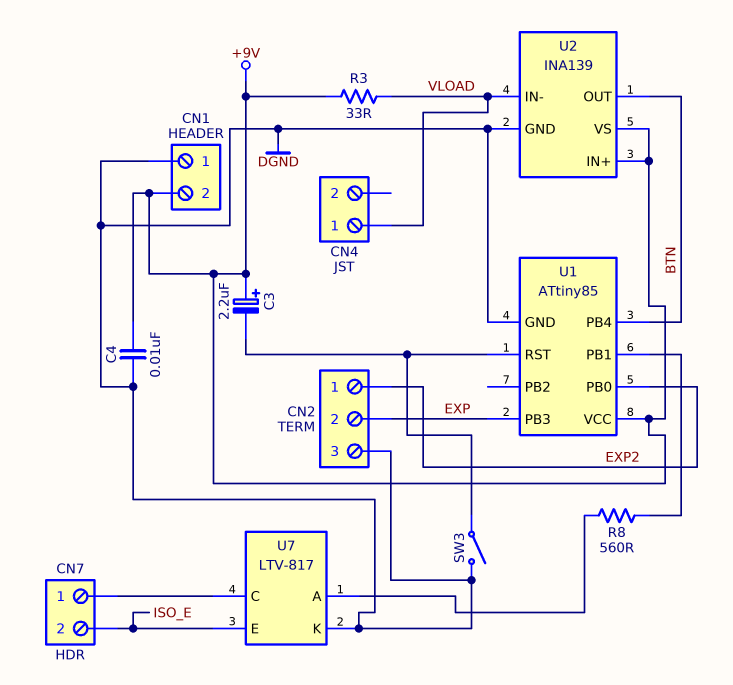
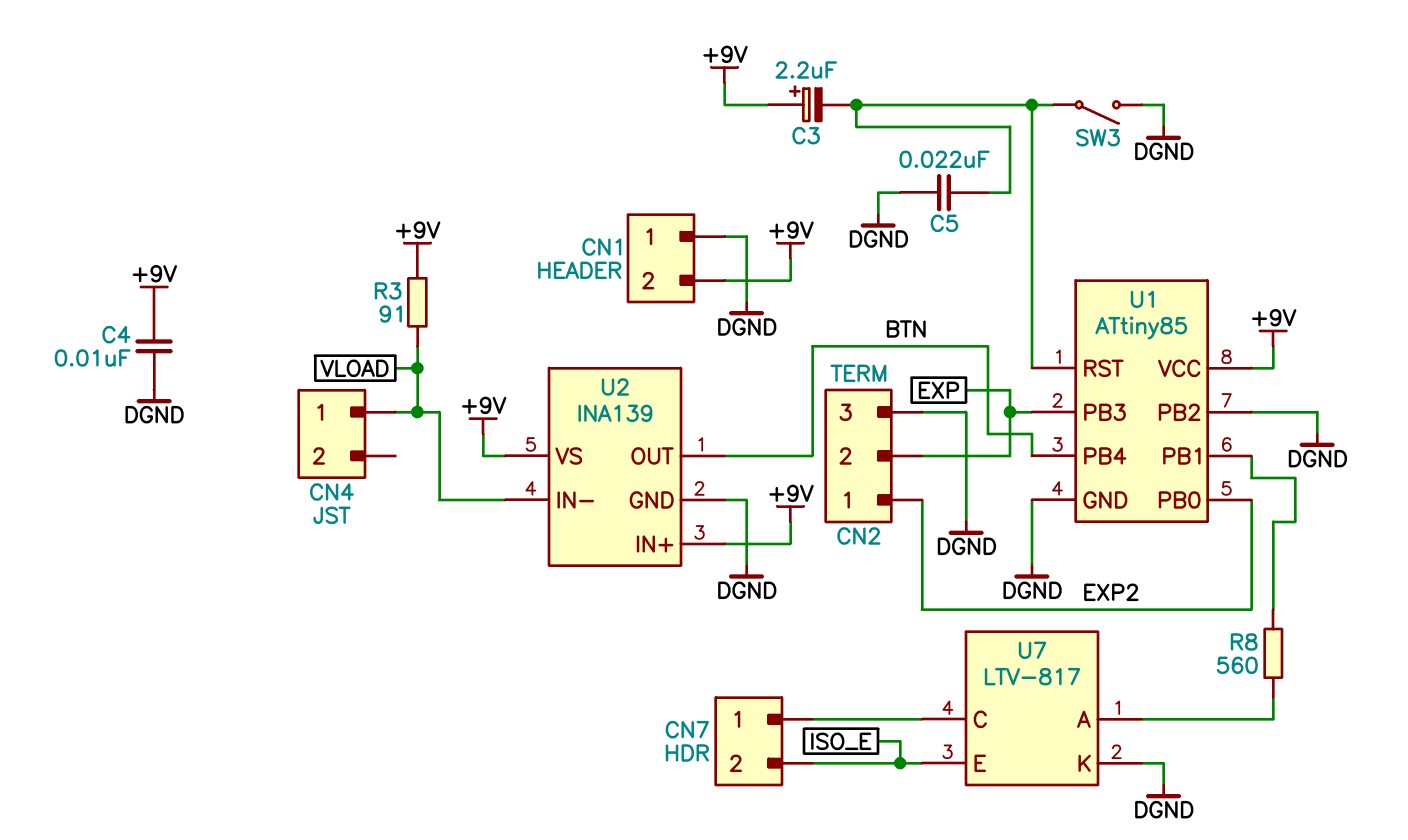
C5: none -> 22nF (DGND, U1/RST)
R3: 33 (+9V, VLOAD) -> 91 (+9V, VLOAD)
U1 pin PB2: none -> DGND

